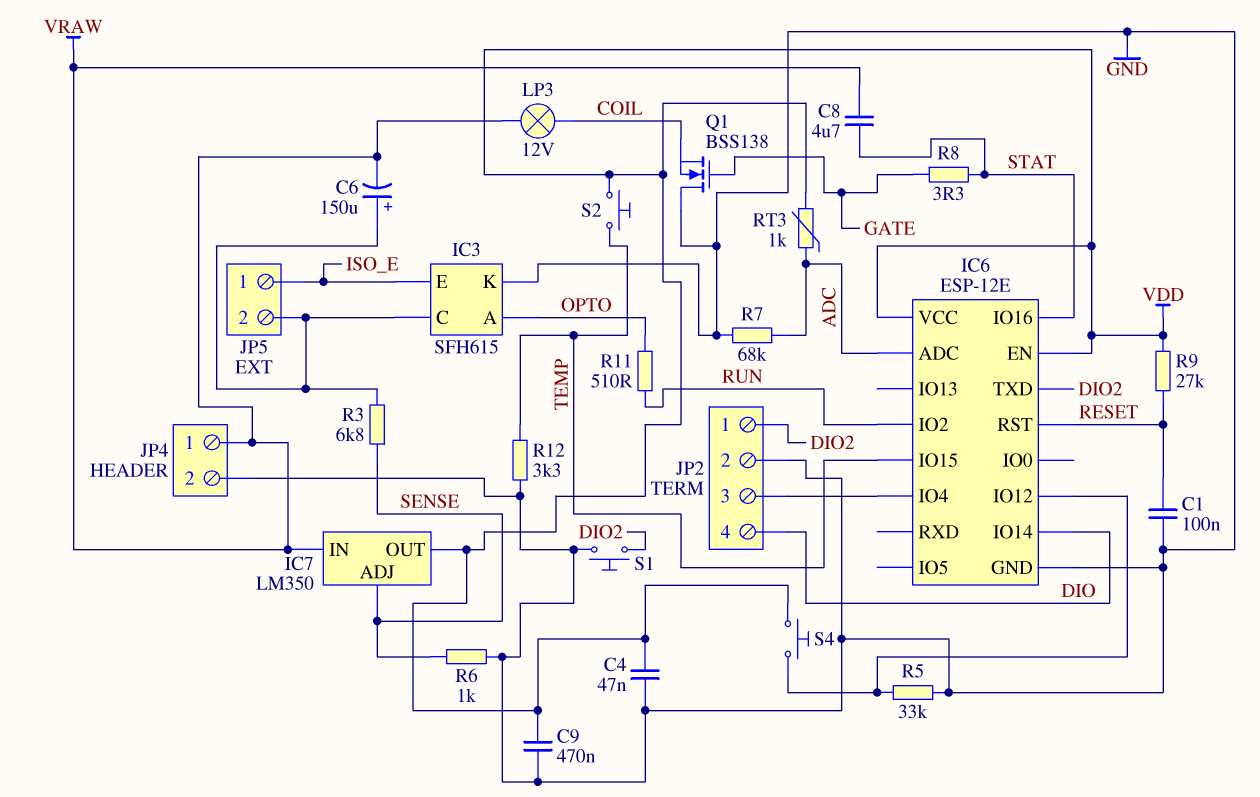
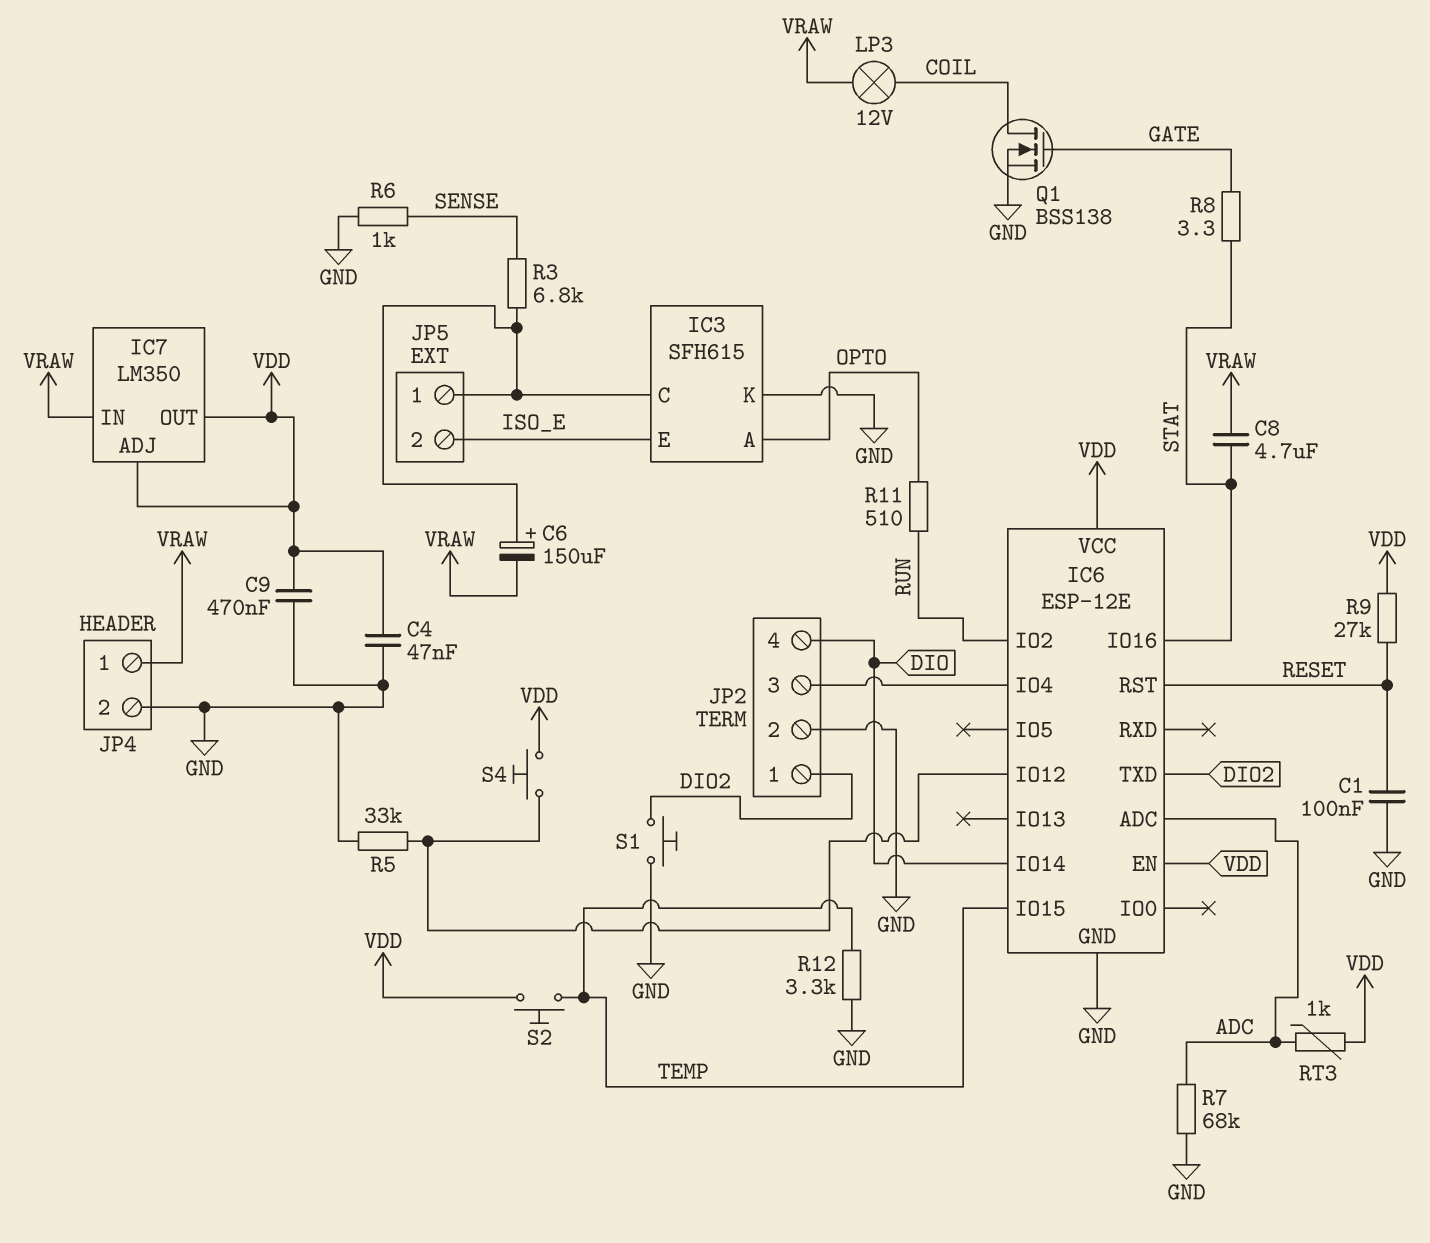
IC7 pin ADJ: SENSE -> VDD
JP5 pin 1: ISO_E -> IC3/C
JP5 pin 2: IC3/C -> ISO_E
Q1: NMOS BSS138 (G GATE, D GND, S COIL) -> NMOS BSS138 (G GATE, D COIL, S GND)

